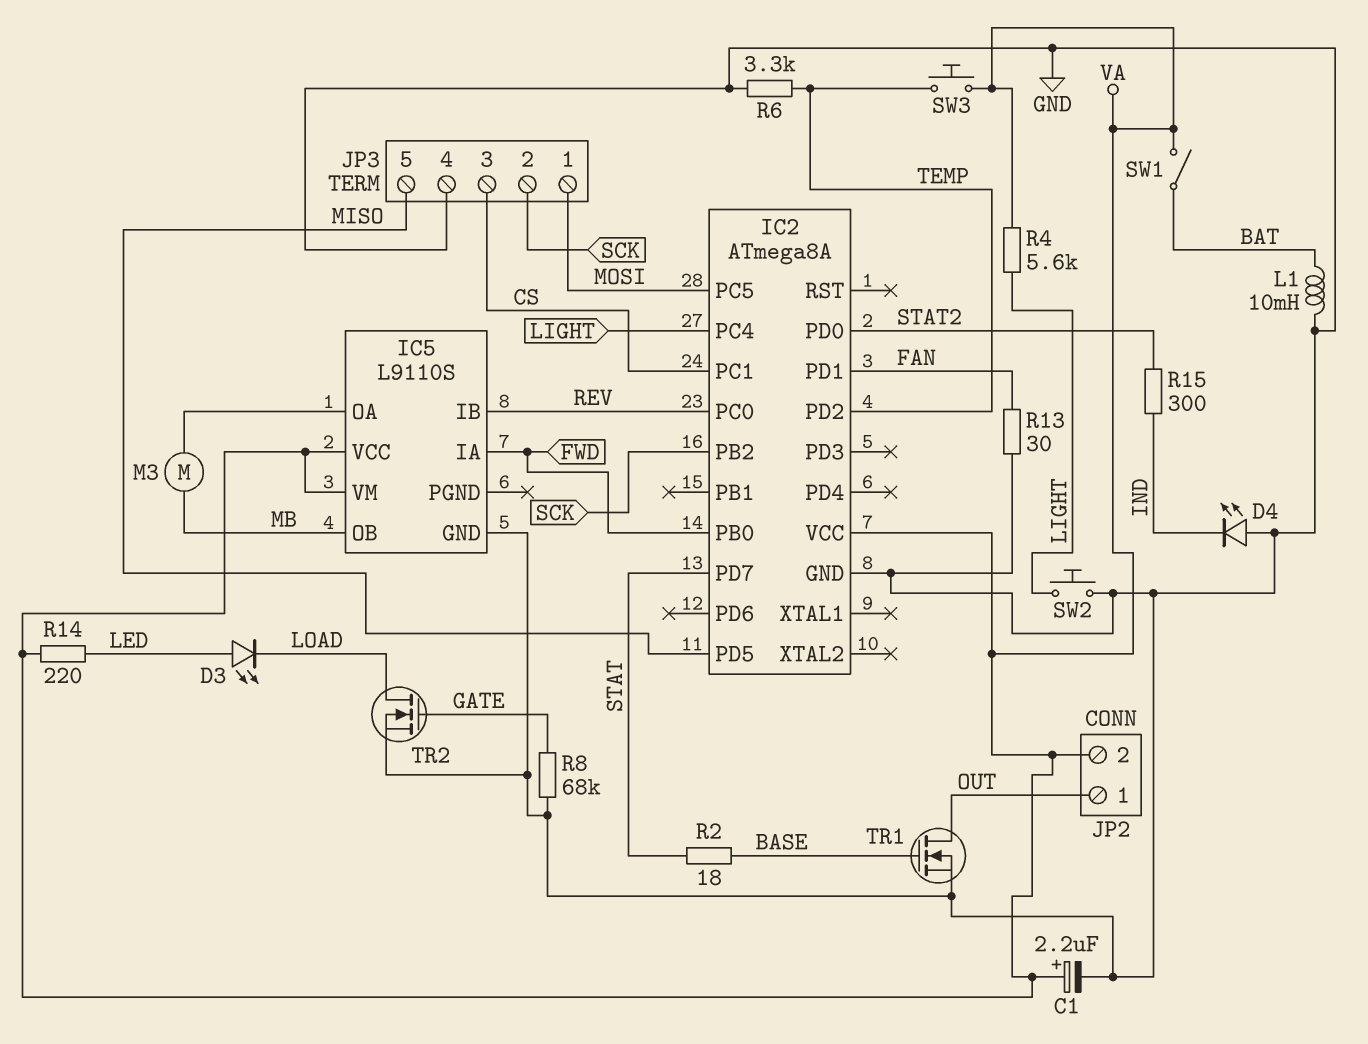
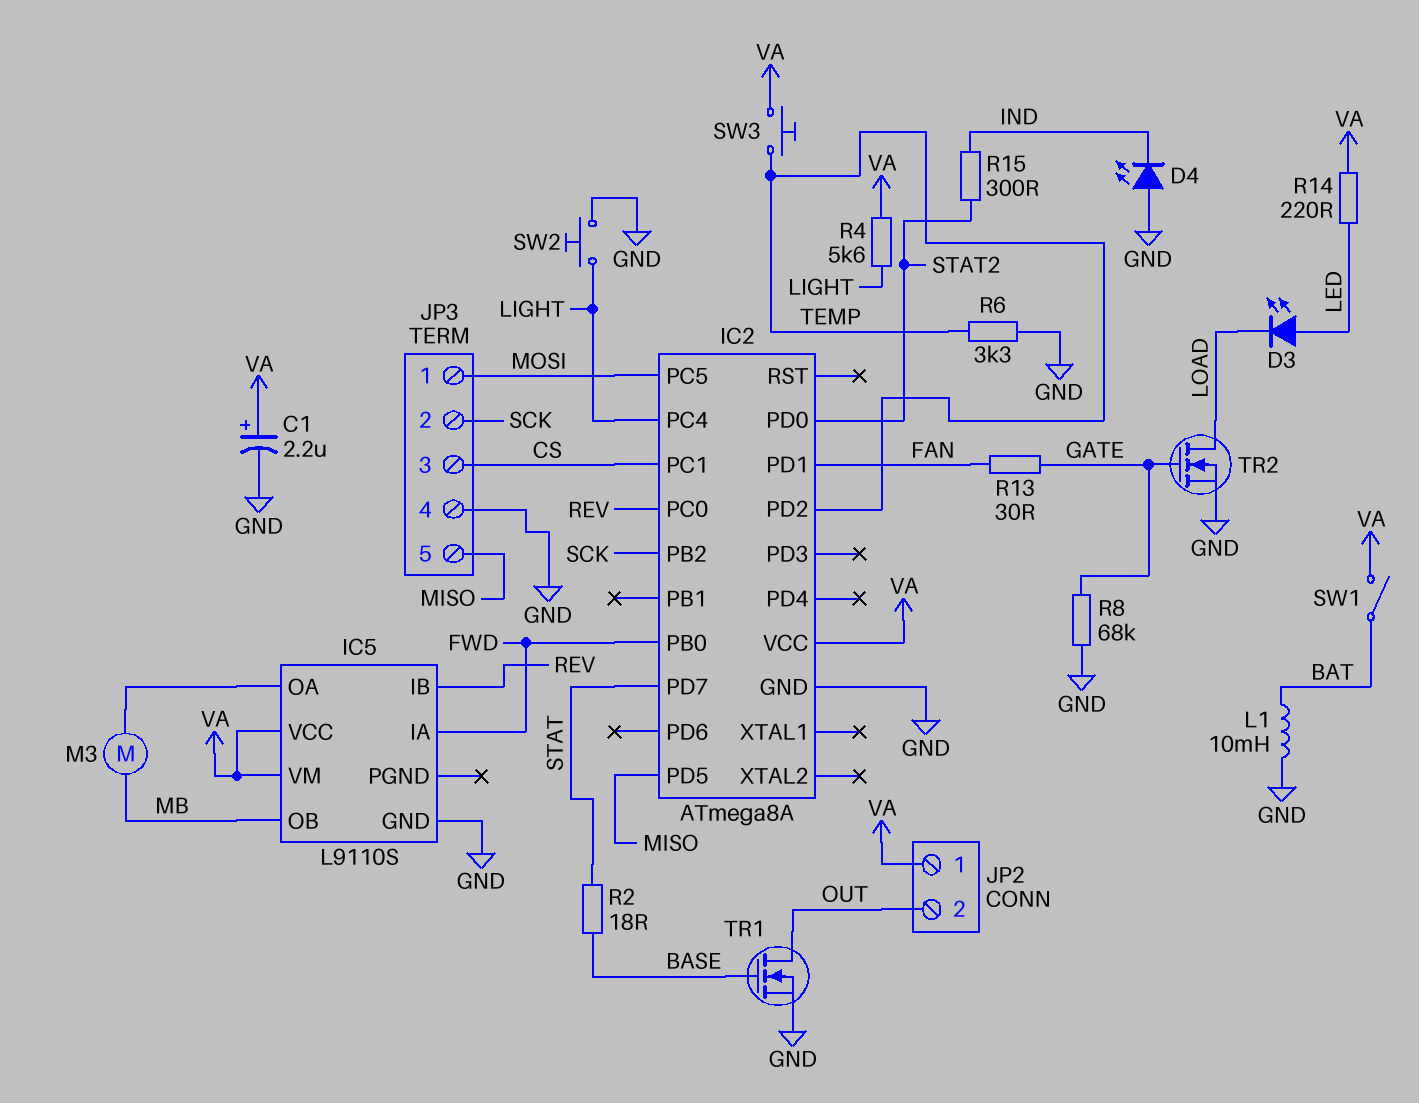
JP2 pin 1: OUT -> VA
JP2 pin 2: VA -> OUT
R13: 30 (FAN, GND) -> 30 (FAN, GATE)

